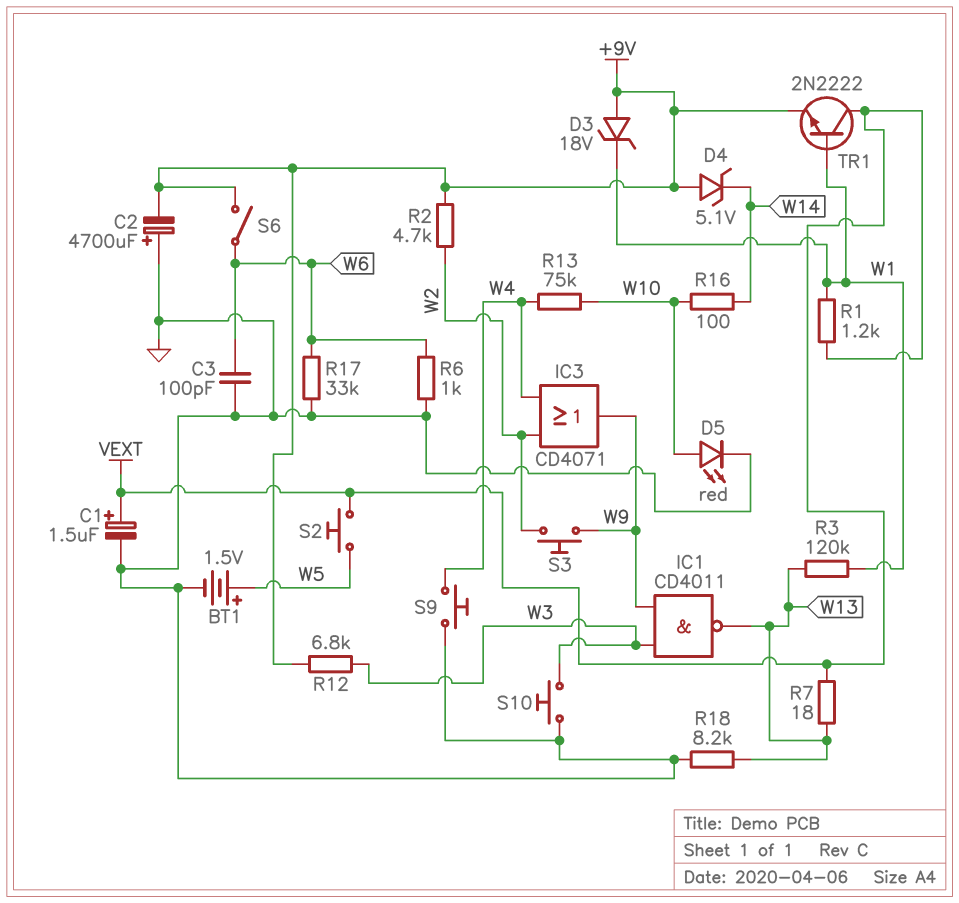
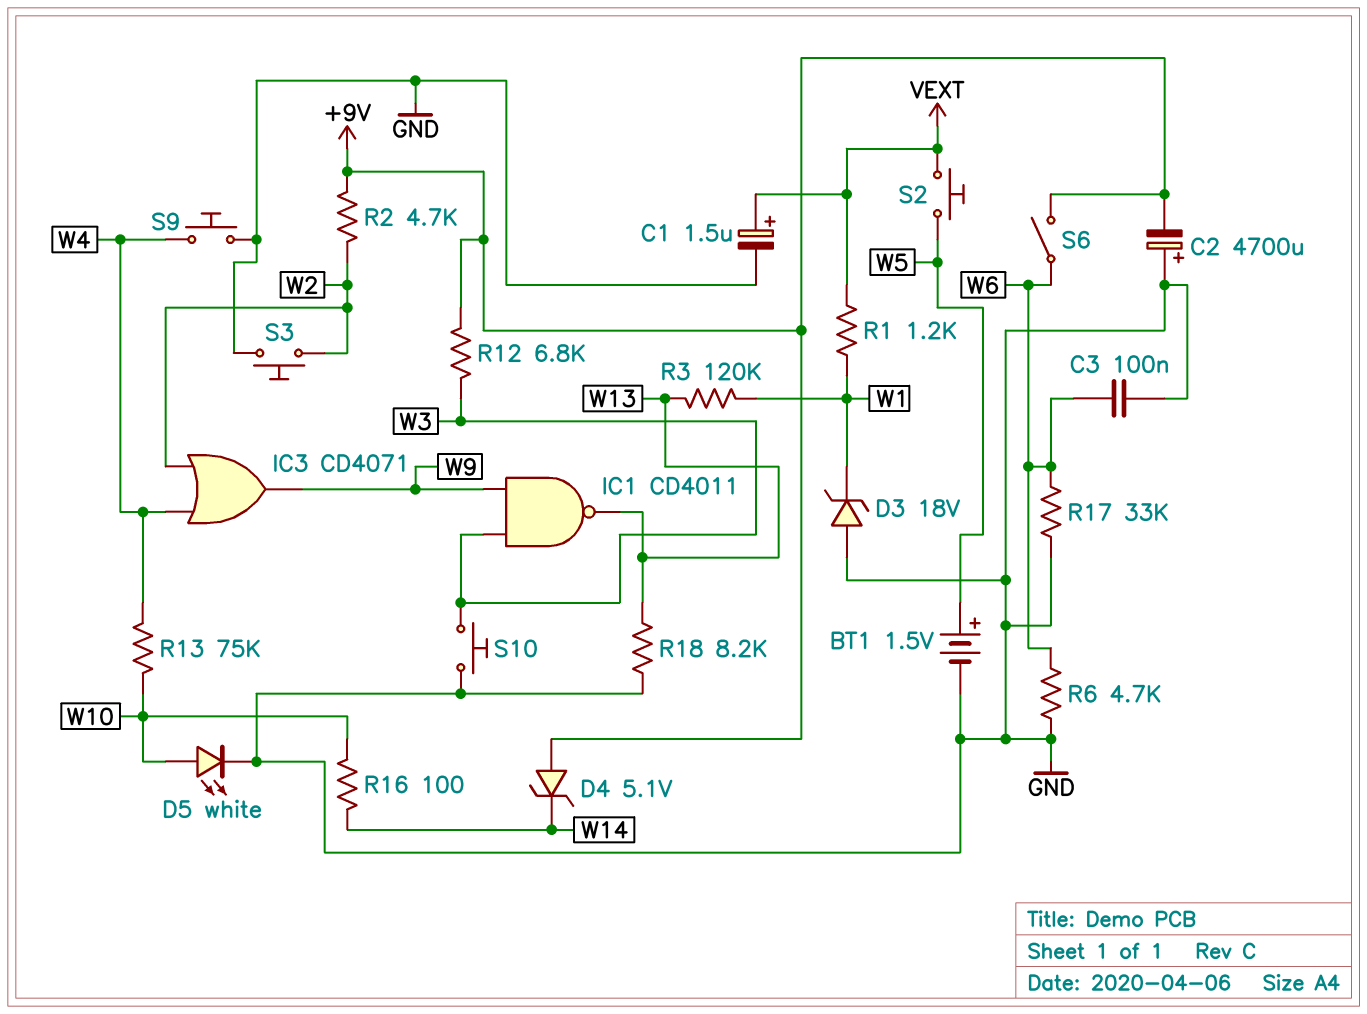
C3: 100pF (GND, W6) -> 100nF (GND, W6)
D3: zener 18V (A +9V, K W1) -> zener 18V (A GND, K W1)
D5: LED red (A W10, K GND) -> LED white (A W10, K GND)
R6: 1k (GND, W6) -> 4.7k (GND, W6)
R7: 18 (VEXT, W13) -> none
S3: button (W2, W9) -> button (GND, W2)
TR1: NPN 2N2222 (B W1, C VEXT, E +9V) -> none

